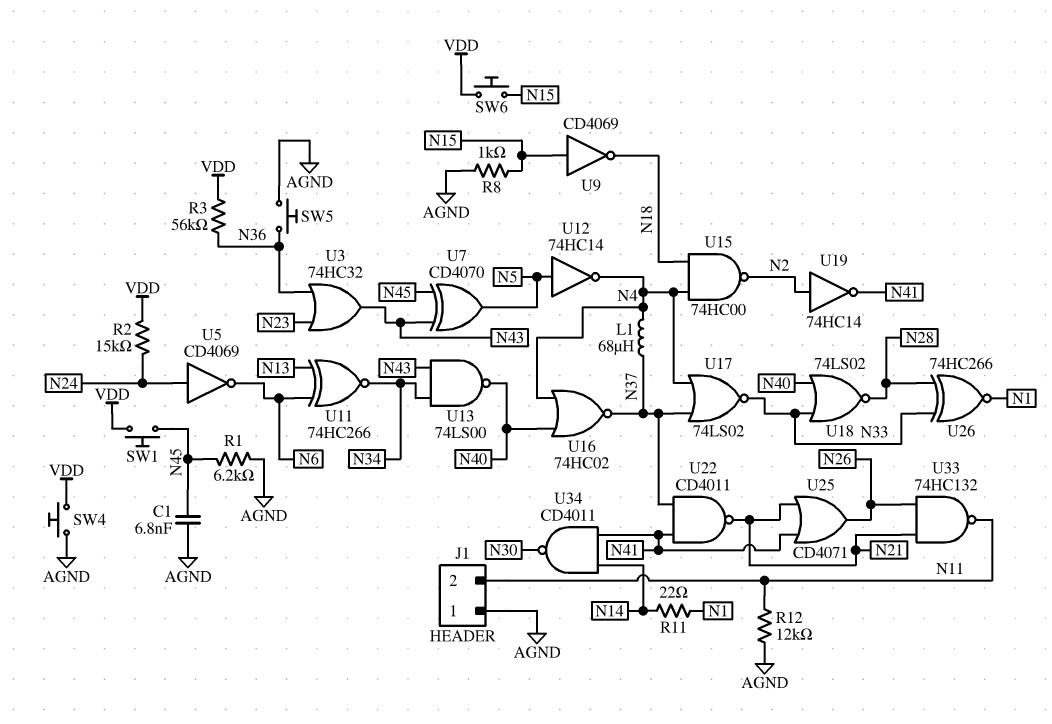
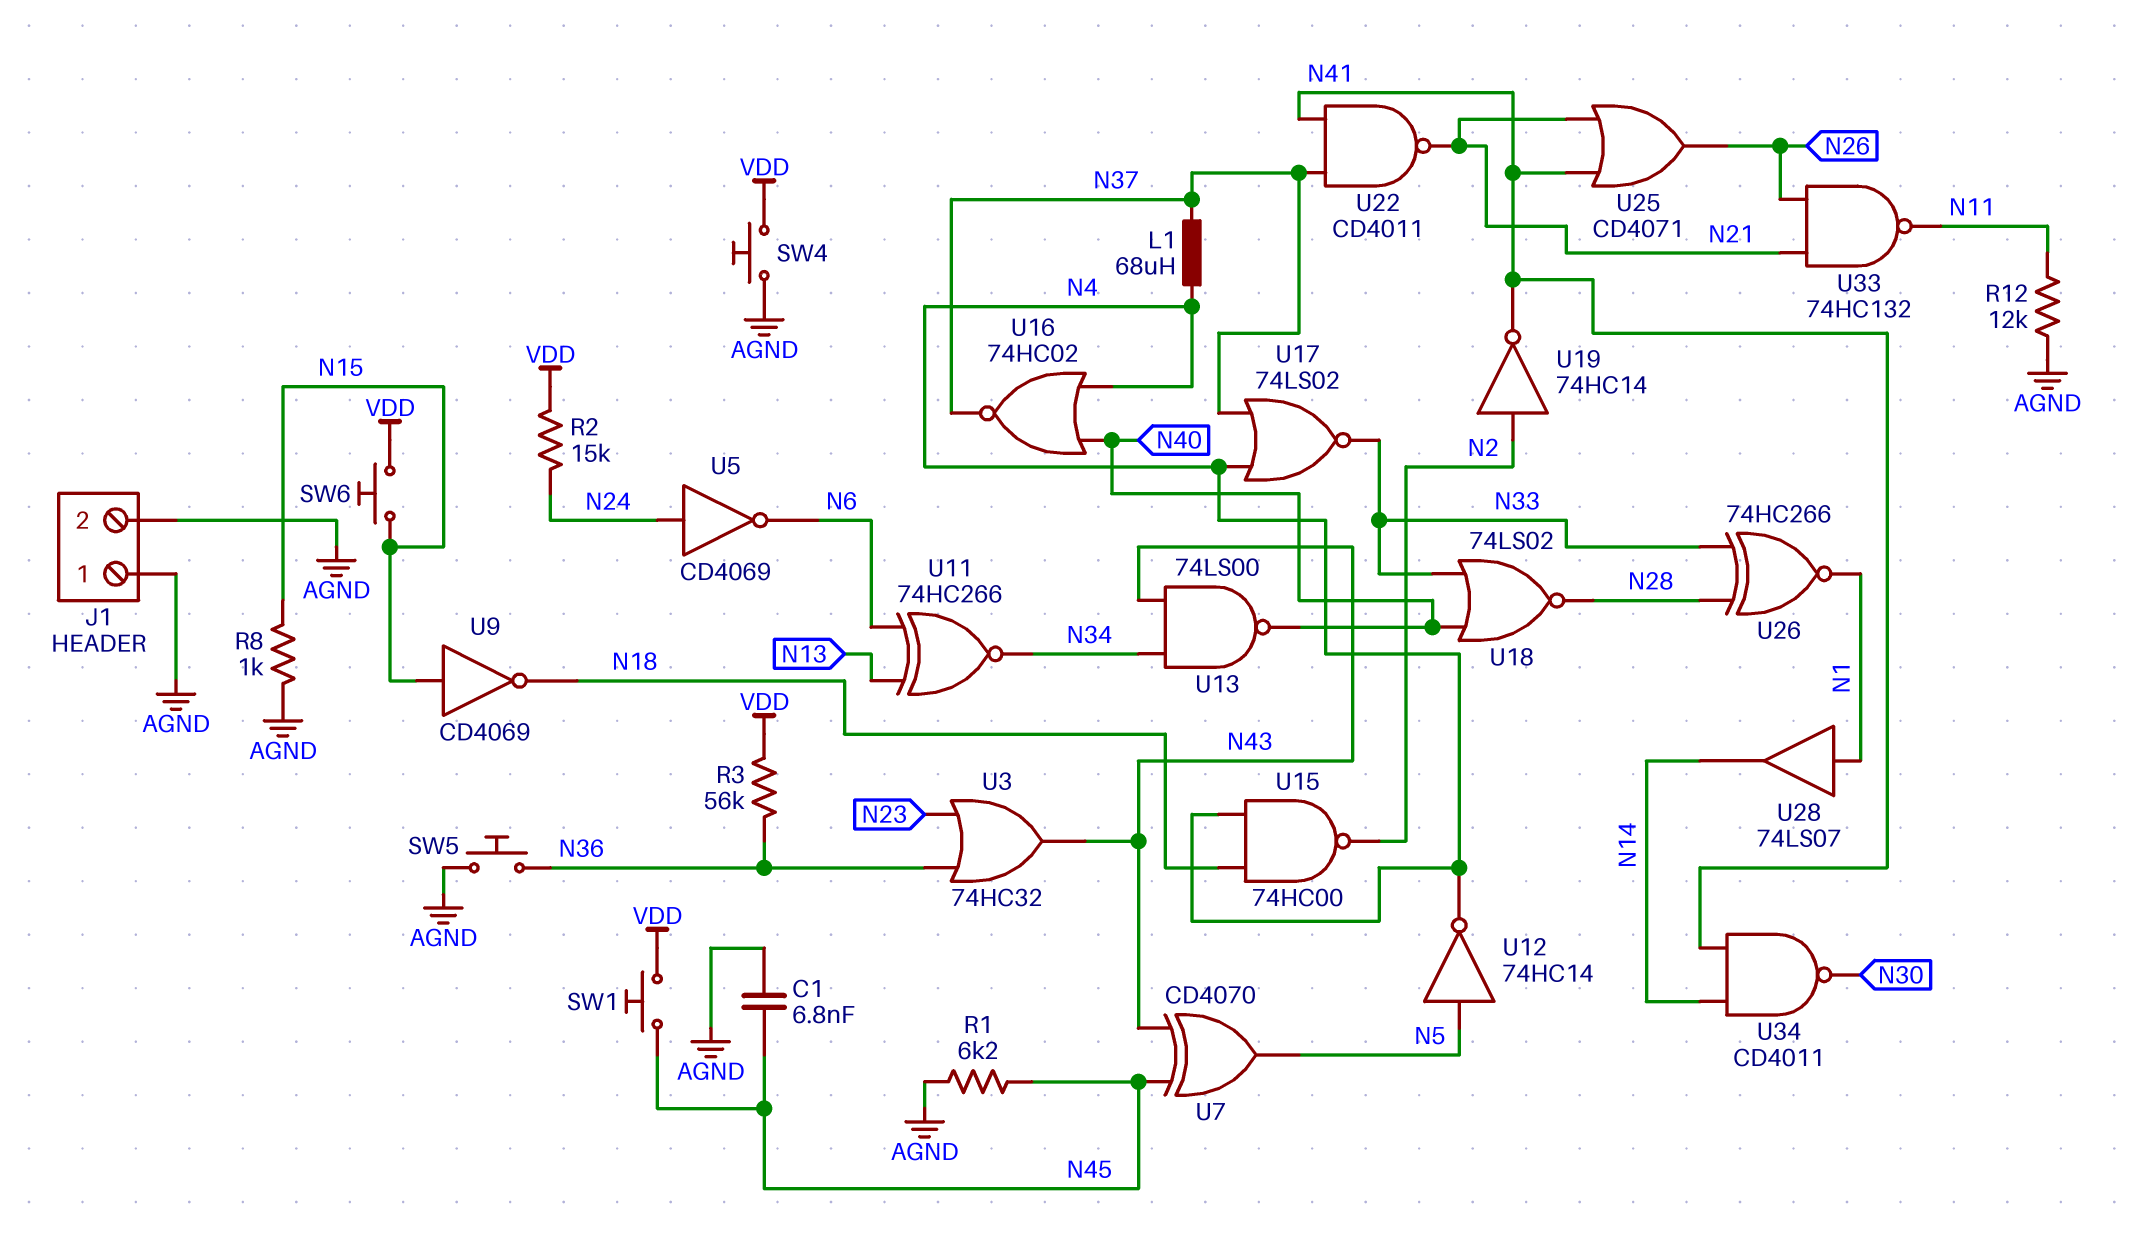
J1 pin 2: N11 -> AGND
R11: 22 (N1, N14) -> none
U28: none -> buffer 74LS07 (in N1, out N14)

